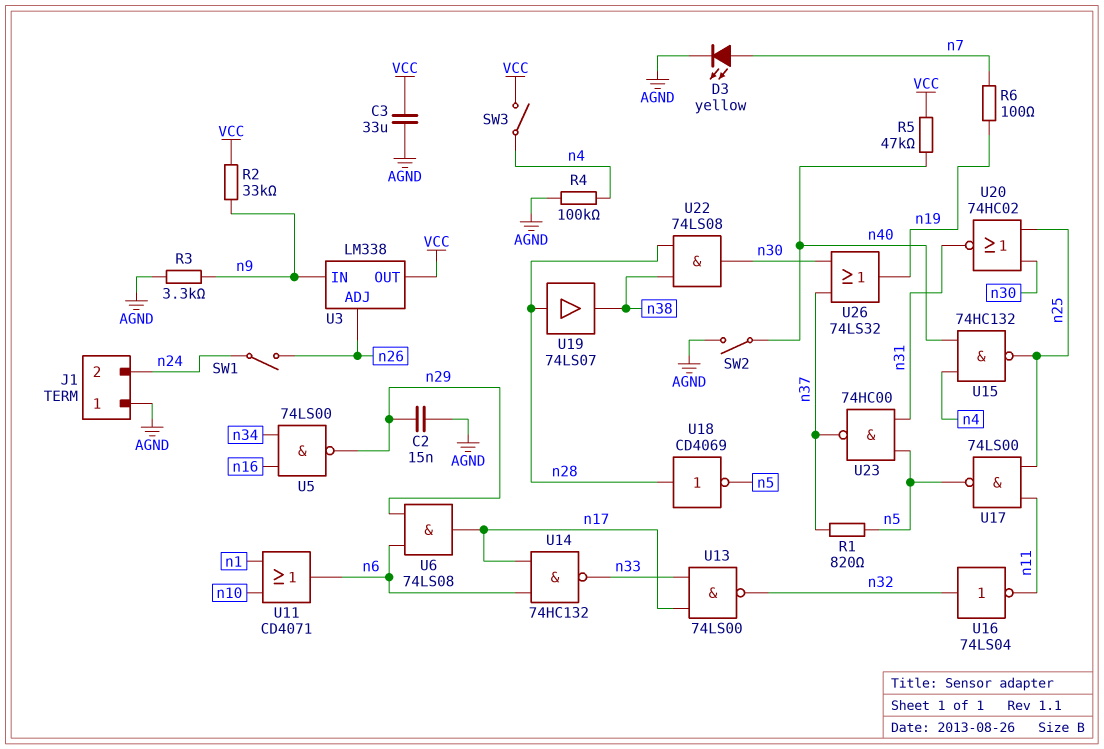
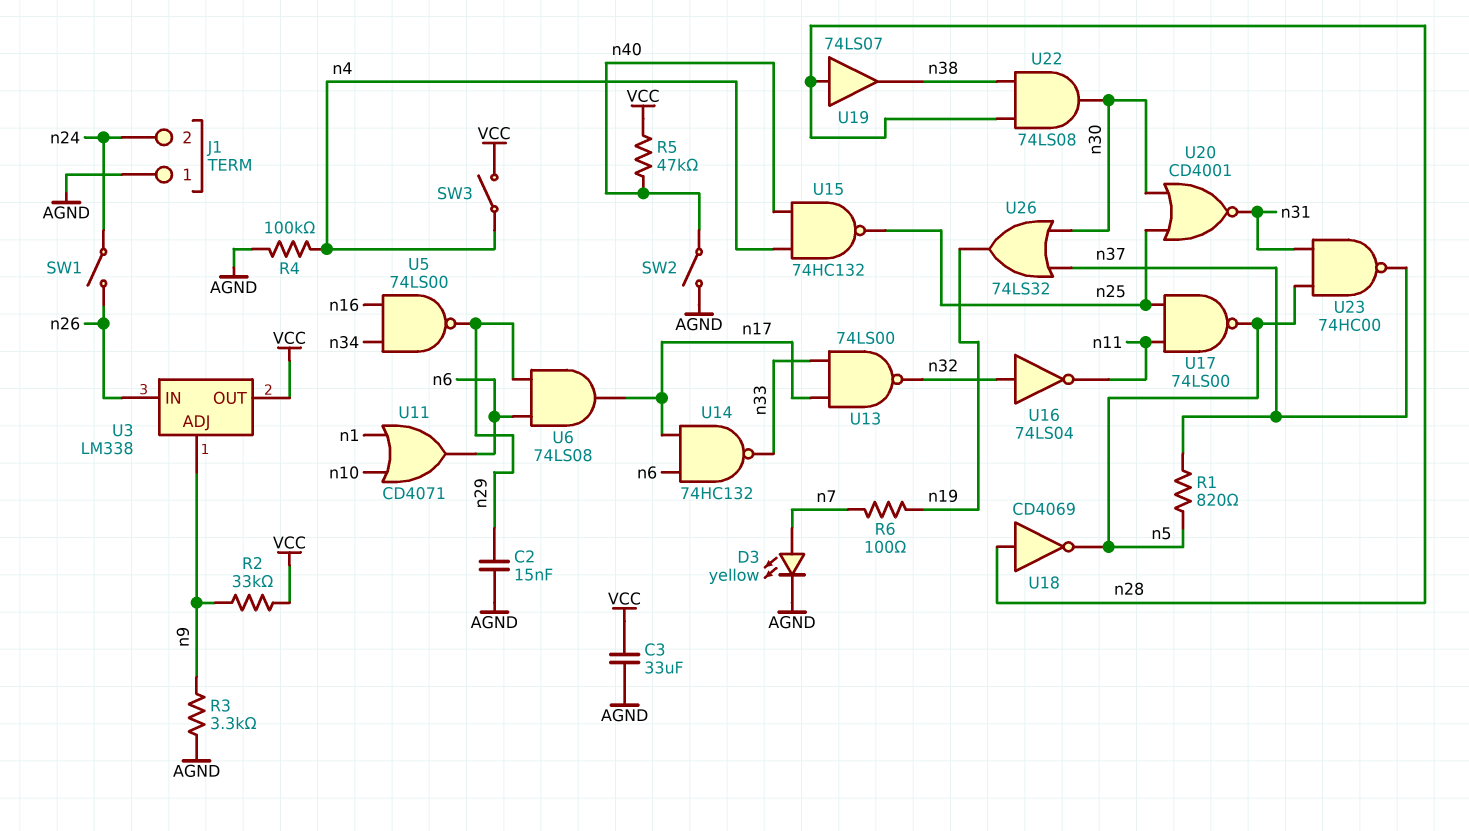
U3 pin ADJ: n26 -> n9
U3 pin IN: n9 -> n26
U20: NOR 74HC02 (in n25, in n30, out n31) -> NOR CD4001 (in n25, in n30, out n31)

